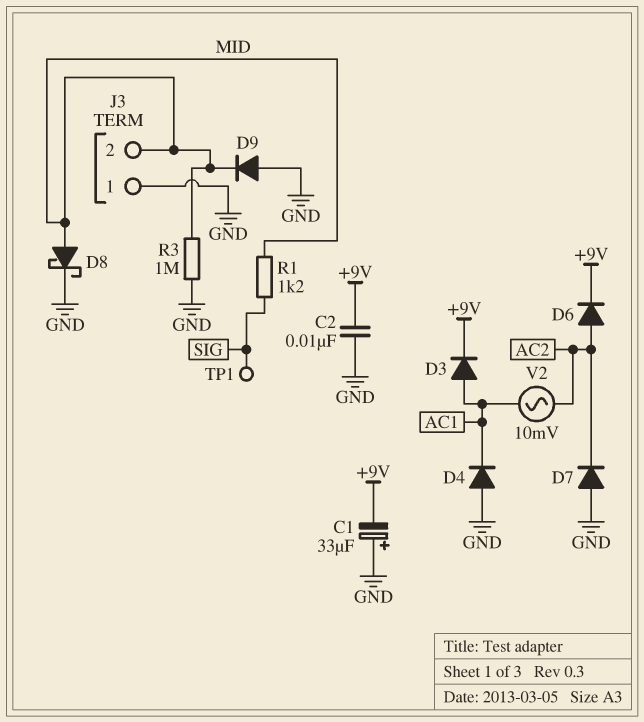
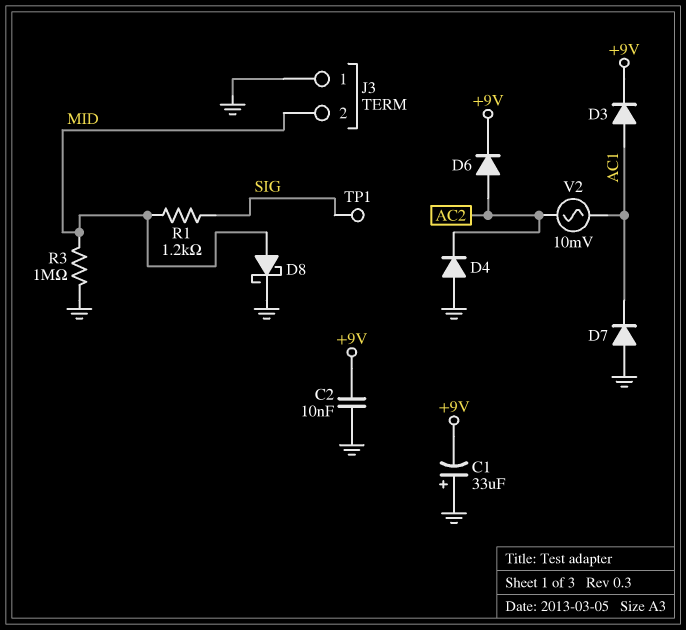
D4: diode (A GND, K AC1) -> diode (A GND, K AC2)
D7: diode (A GND, K AC2) -> diode (A GND, K AC1)
D9: diode (A GND, K MID) -> none

